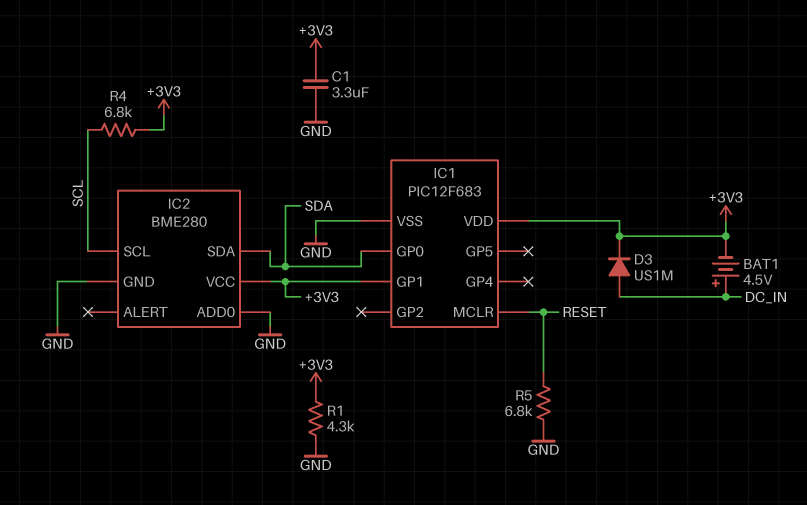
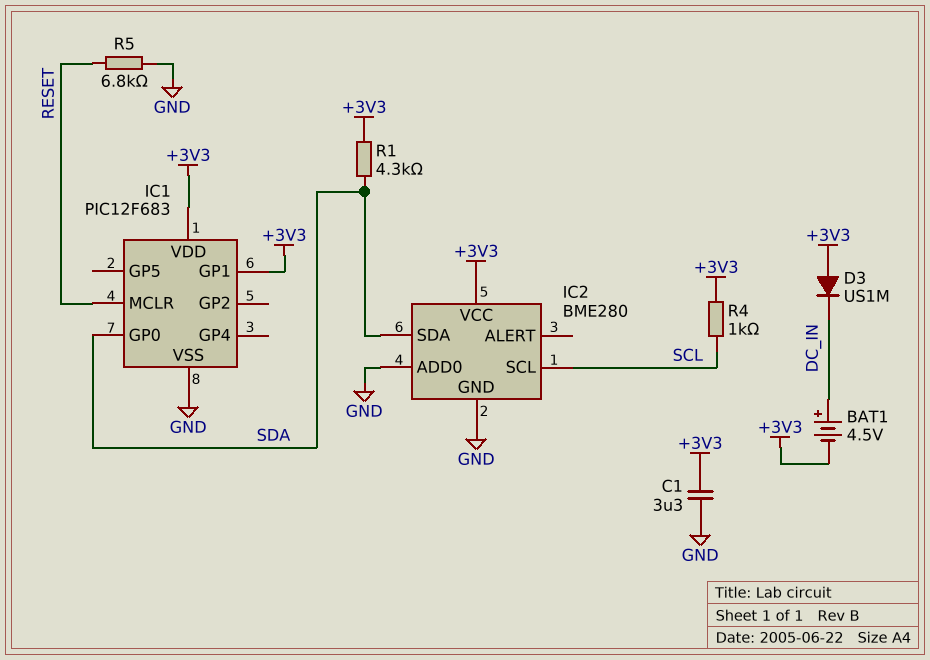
D3: diode US1M (A DC_IN, K +3V3) -> diode US1M (A +3V3, K DC_IN)
R1: 4.3k (+3V3, GND) -> 4.3k (+3V3, SDA)
R4: 6.8k (+3V3, SCL) -> 1k (+3V3, SCL)

